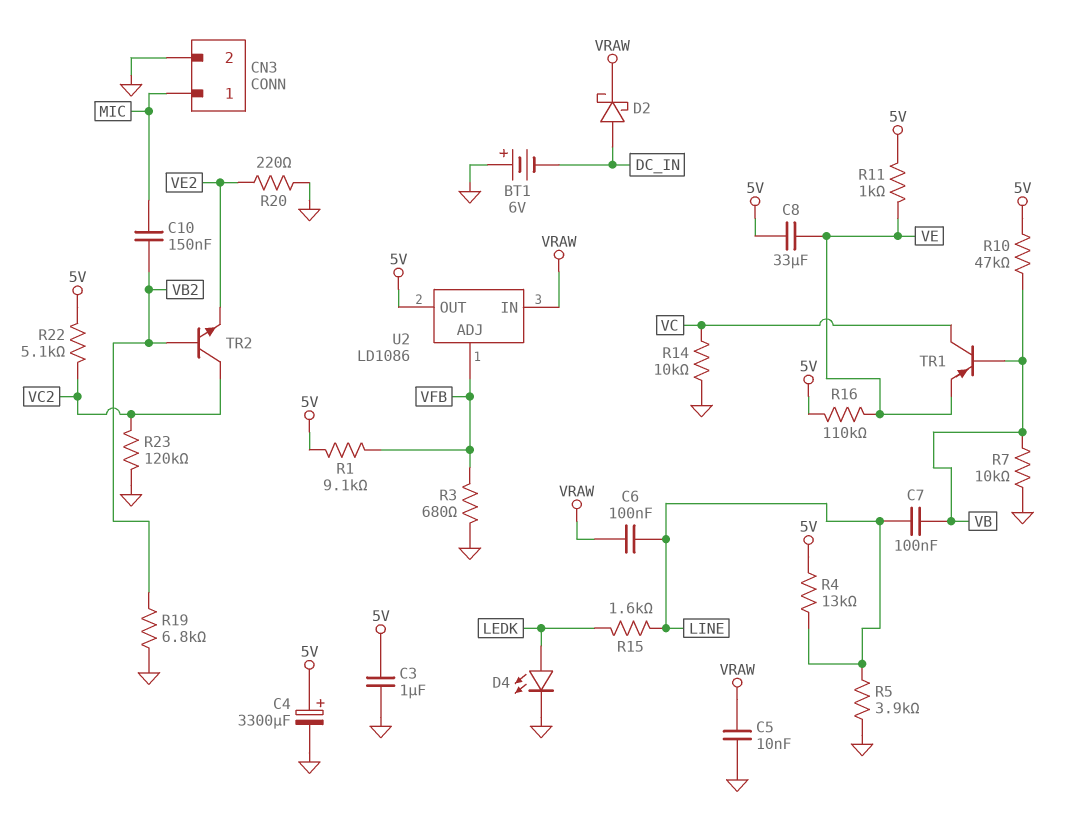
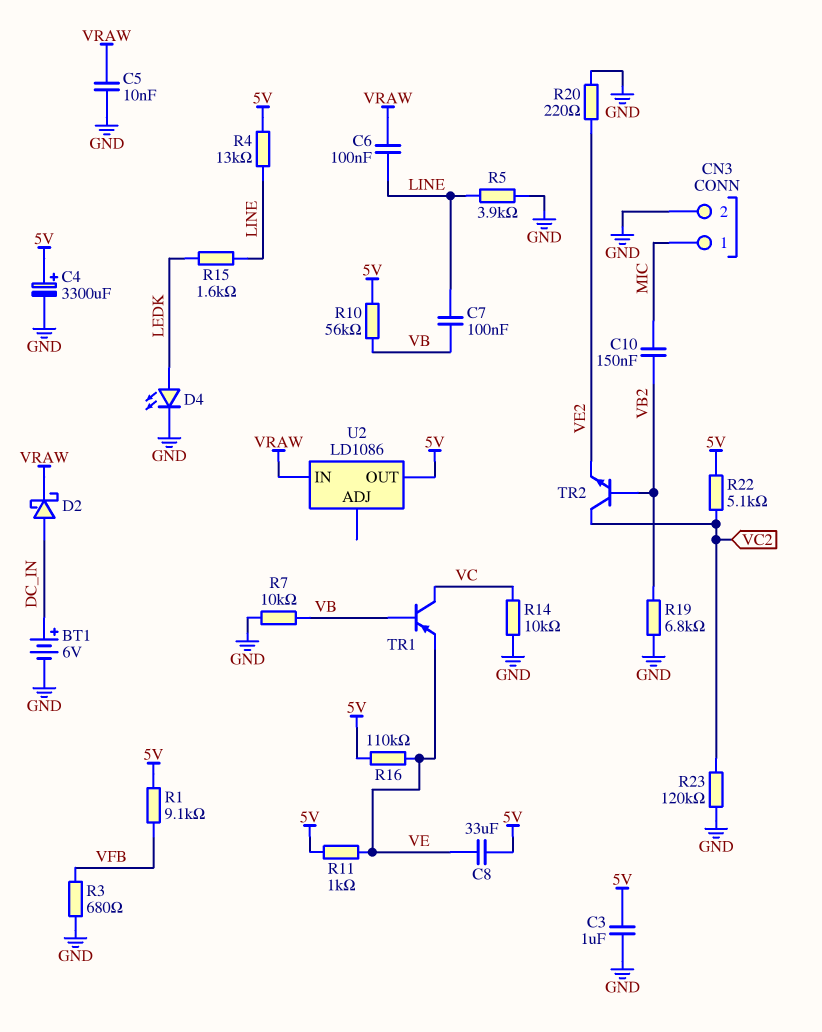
BT1: 6V (plus GND, minus DC_IN) -> 6V (plus DC_IN, minus GND)
R10: 47k (5V, VB) -> 56k (5V, VB)
U2 pin ADJ: VFB -> none

